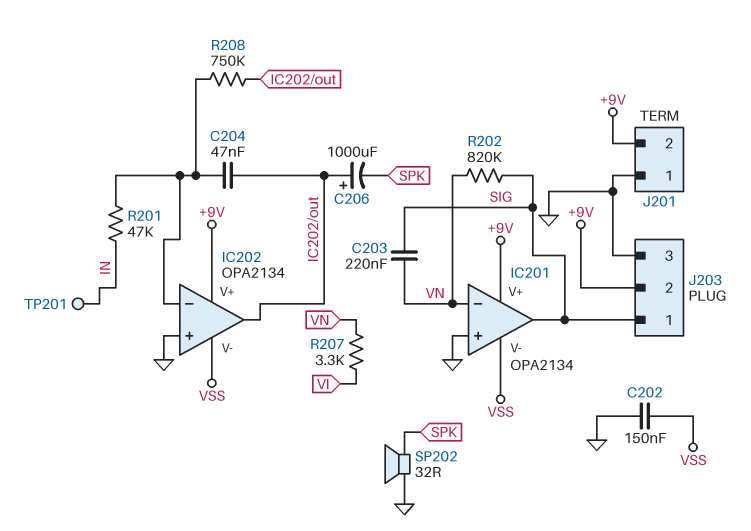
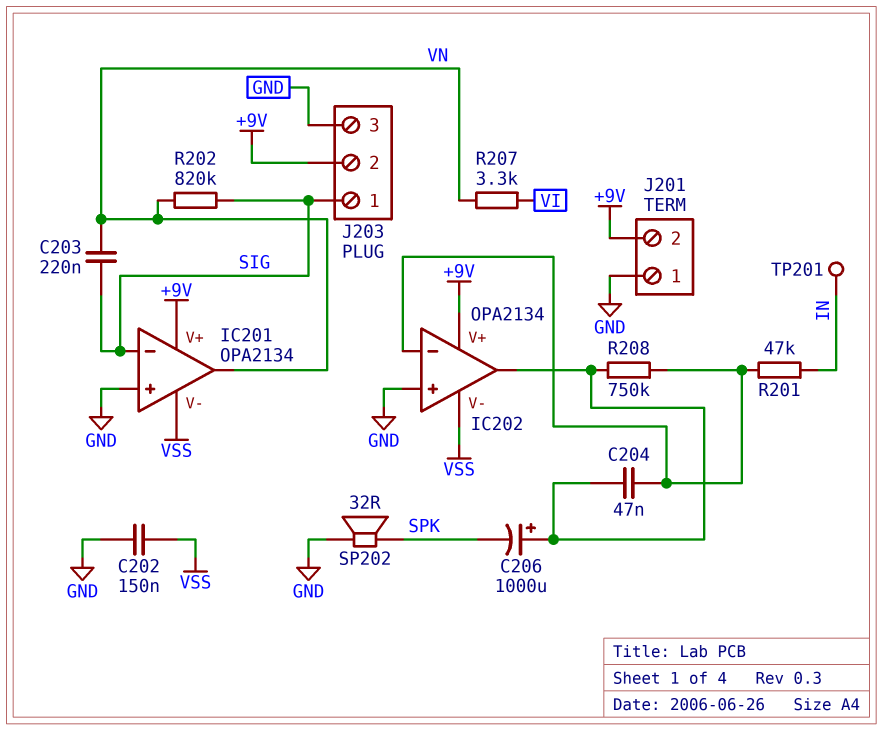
IC201 pin in-: VN -> SIG
IC201 pin out: SIG -> VN

